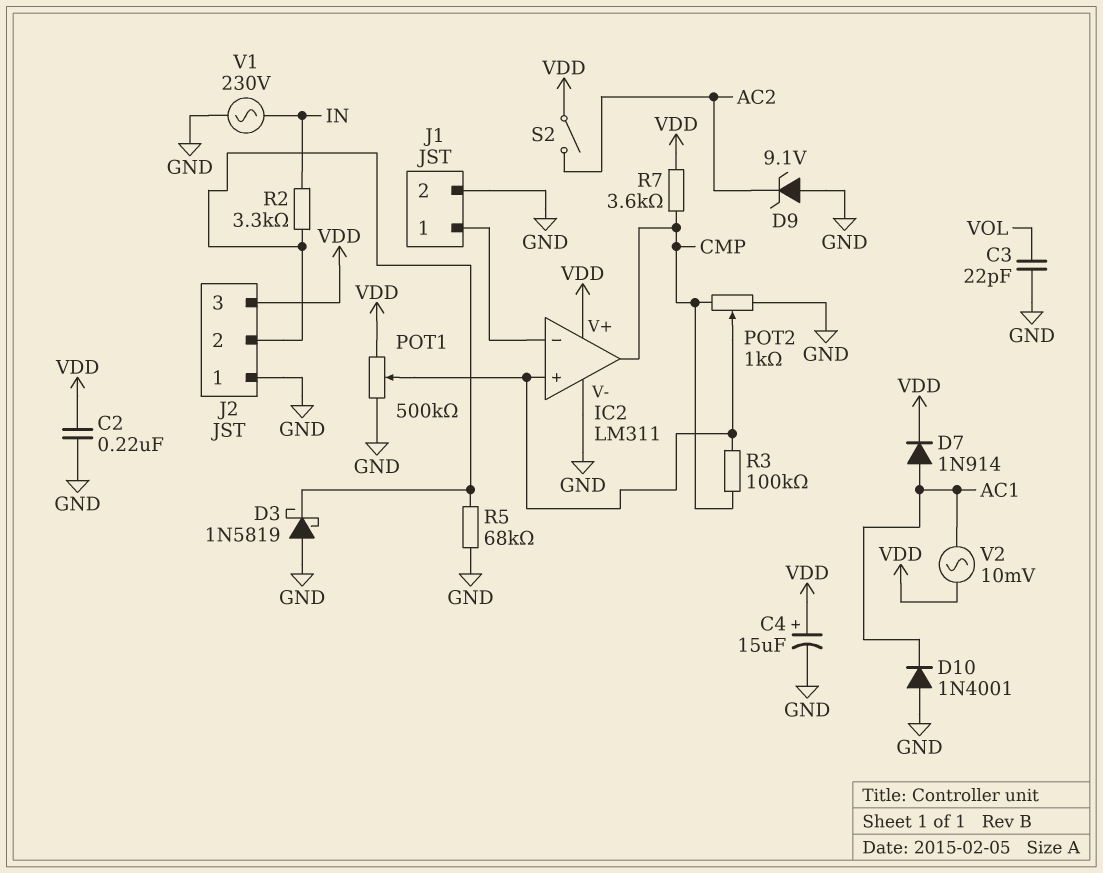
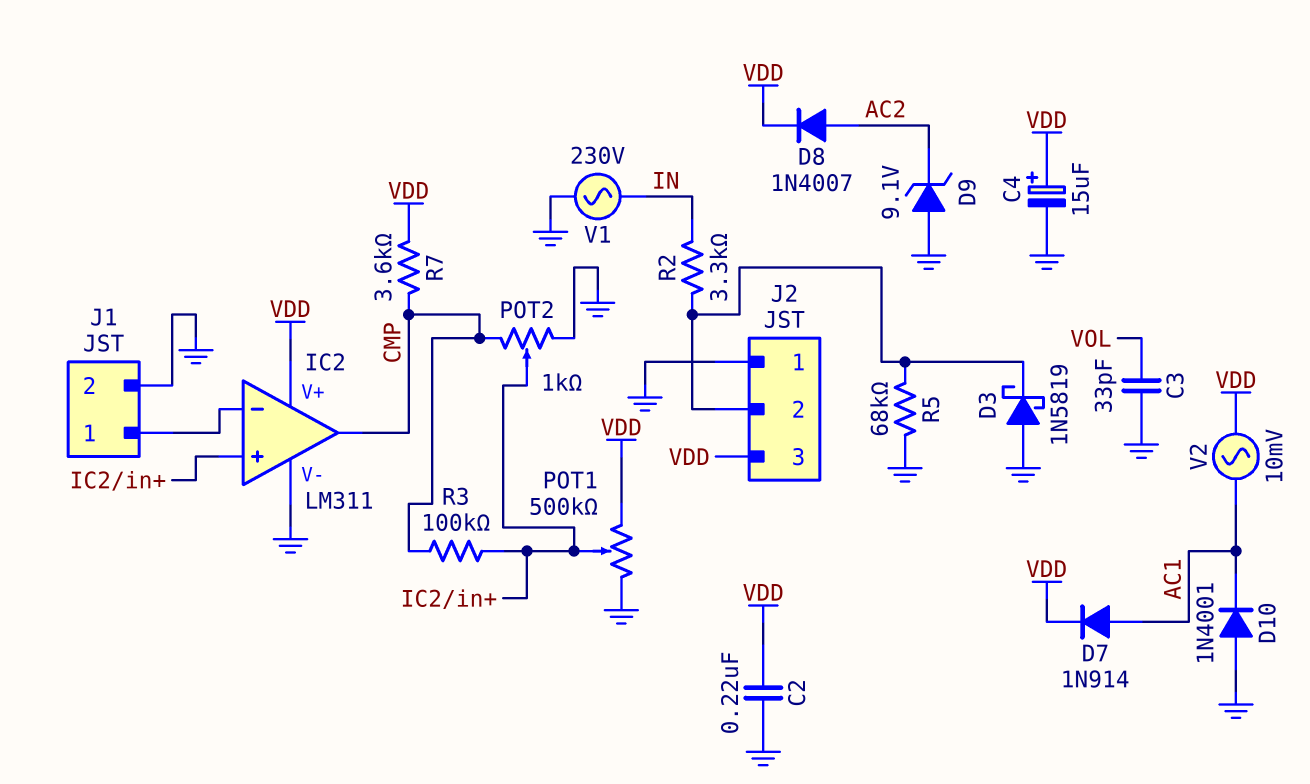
C3: 22pF (GND, VOL) -> 33pF (GND, VOL)
D8: none -> diode 1N4007 (A AC2, K VDD)
S2: switch (AC2, VDD) -> none

